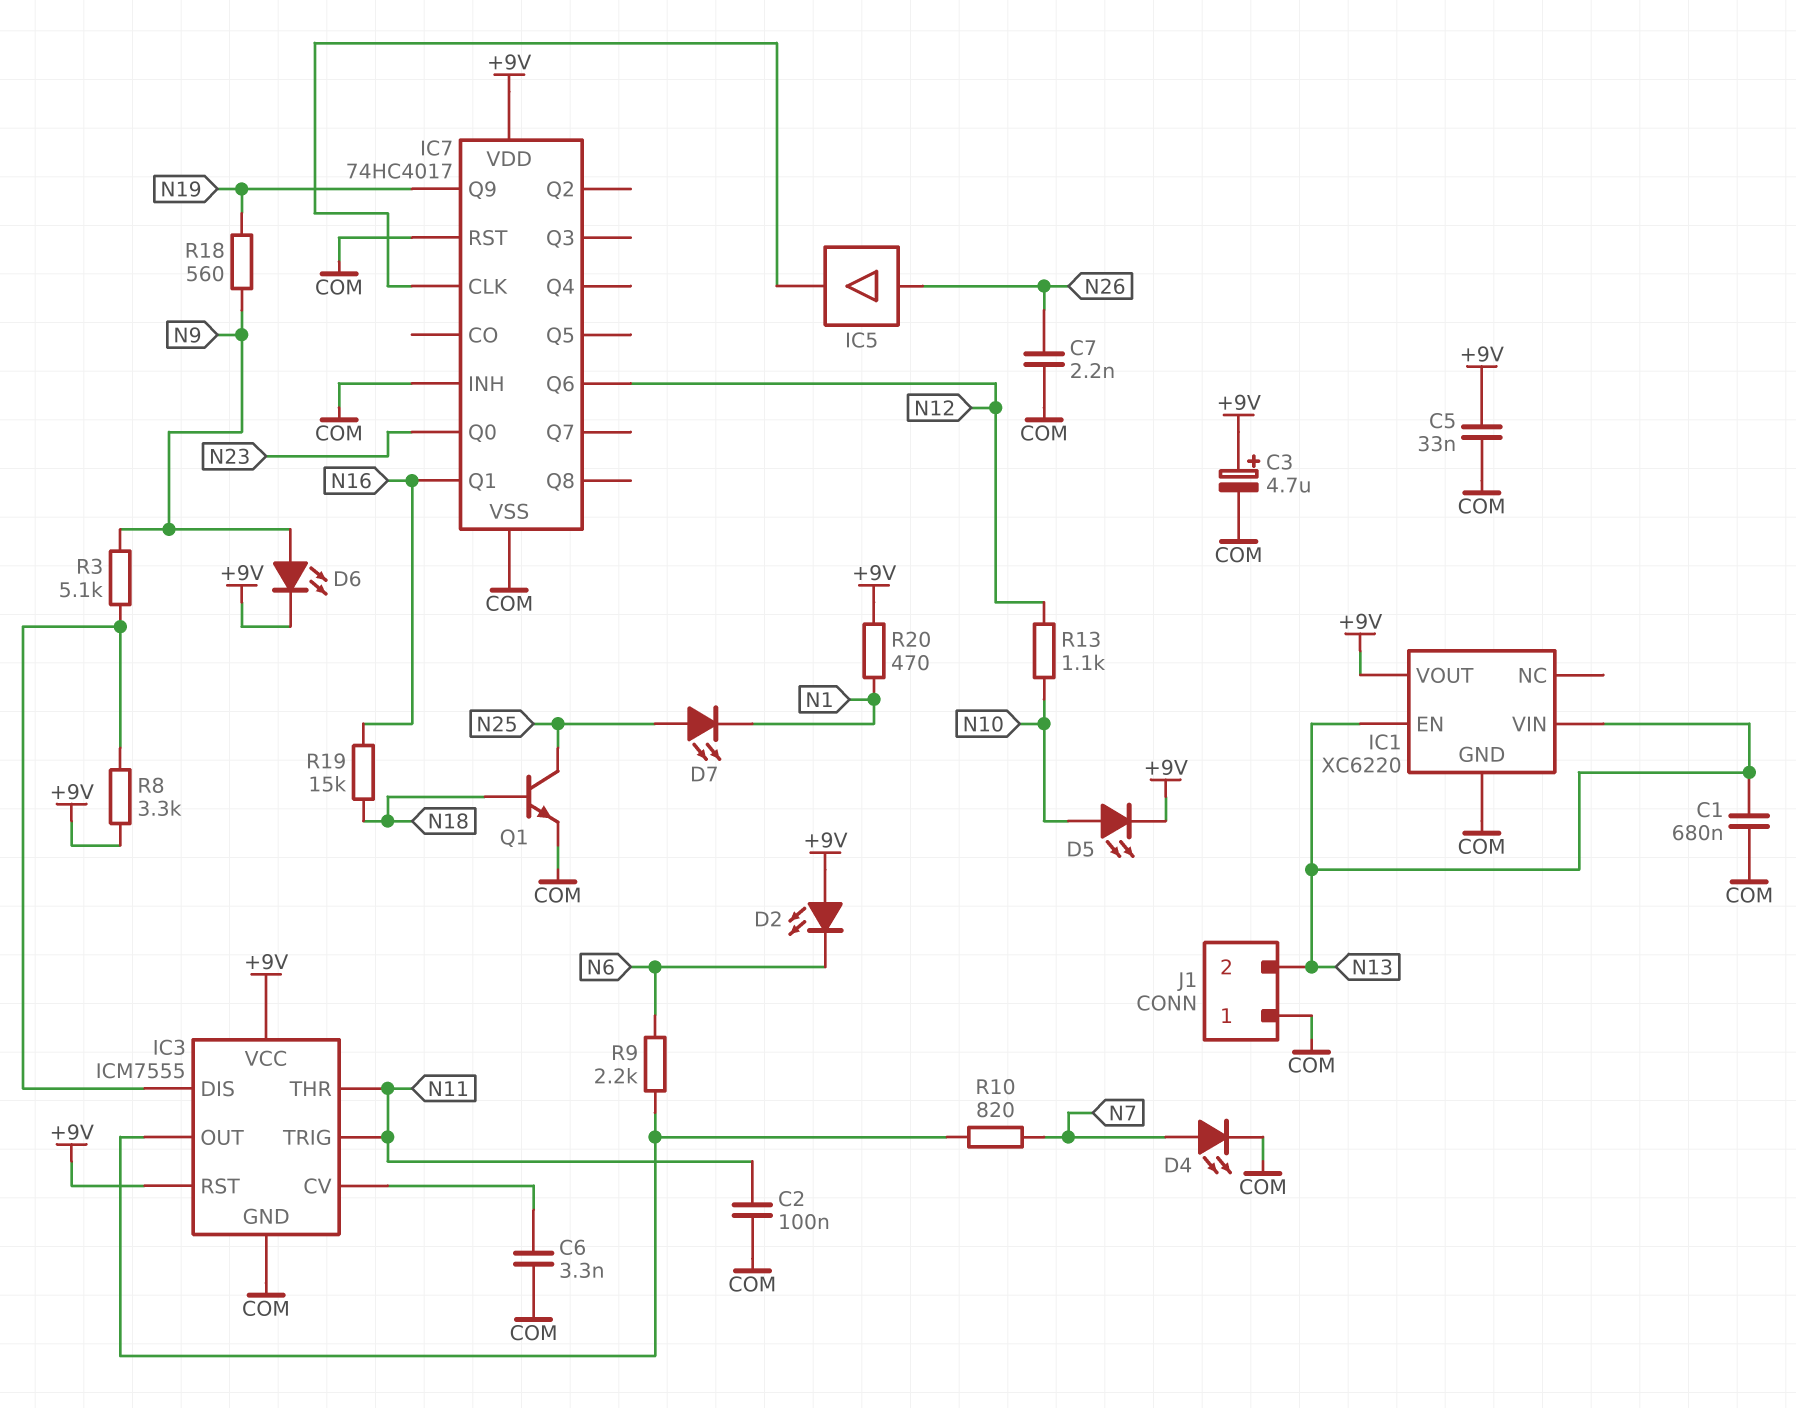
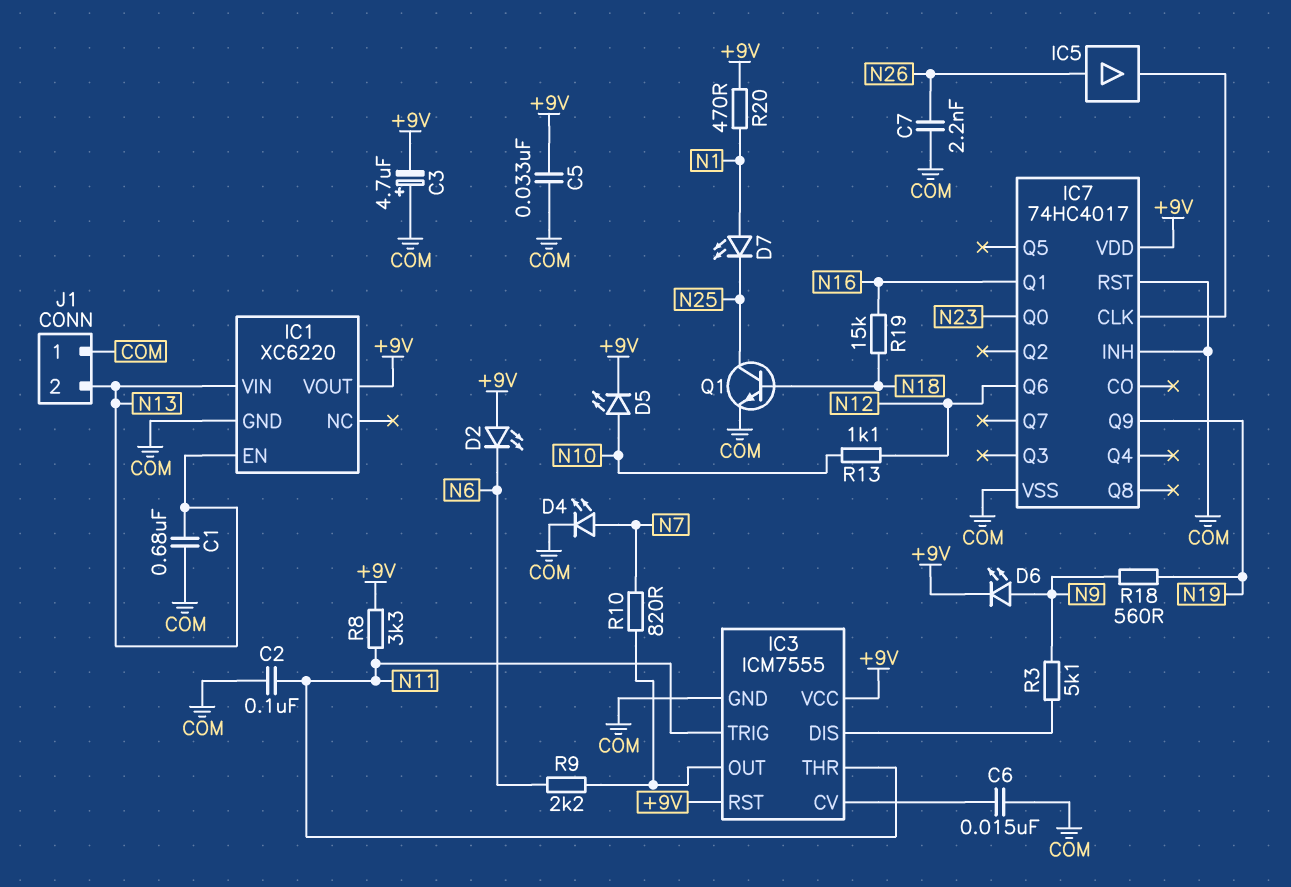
C3: 4.7uF (plus +9V, minus COM) -> 4.7uF (plus COM, minus +9V)
C6: 3.3nF (COM, IC3/CV) -> 15nF (COM, IC3/CV)
D7: LED (A N25, K N1) -> LED (A N1, K N25)
R8: 3.3k (+9V, IC3/DIS) -> 3.3k (+9V, N11)

